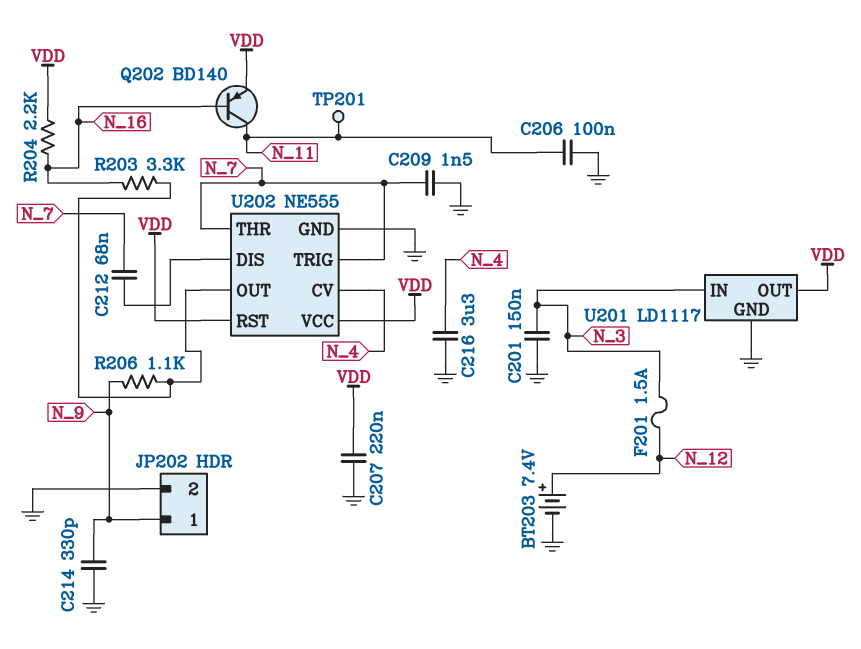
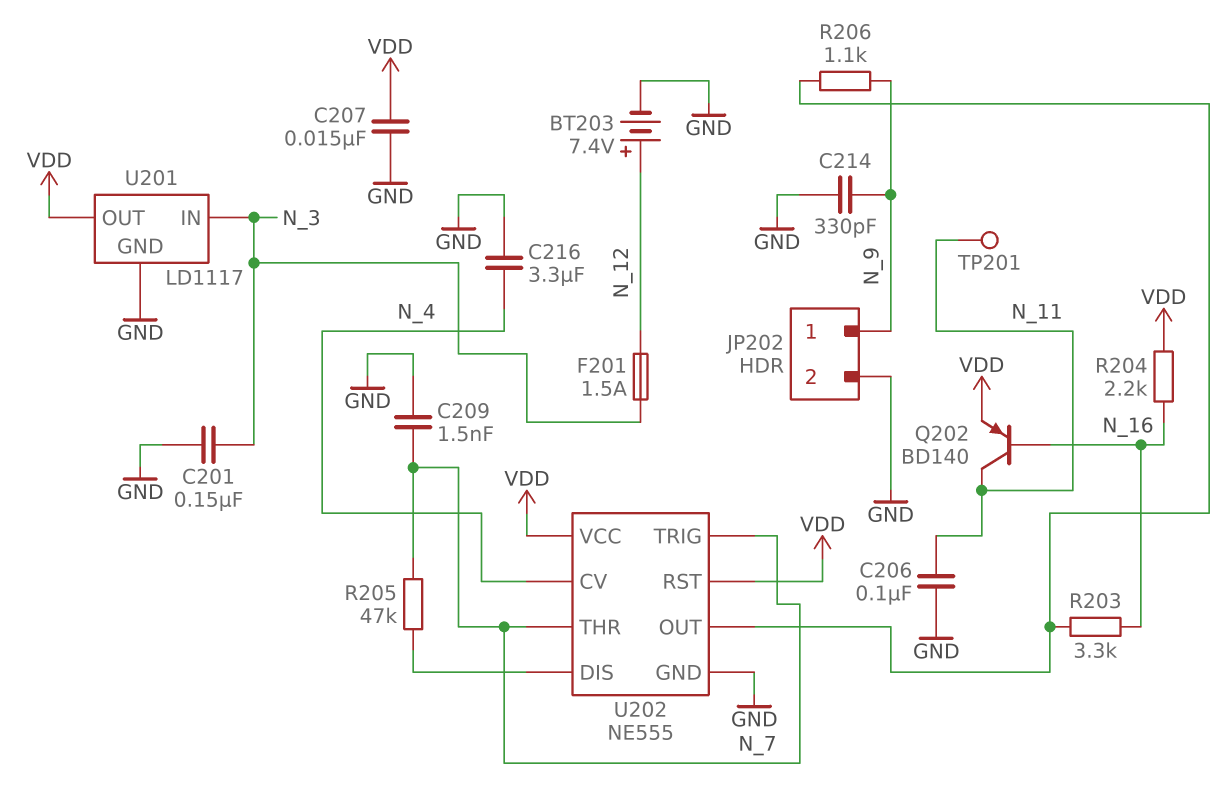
C207: 220nF (GND, VDD) -> 15nF (GND, VDD)
C212: 68nF (N_7, U202/DIS) -> none
R205: none -> 47k (N_7, U202/DIS)

